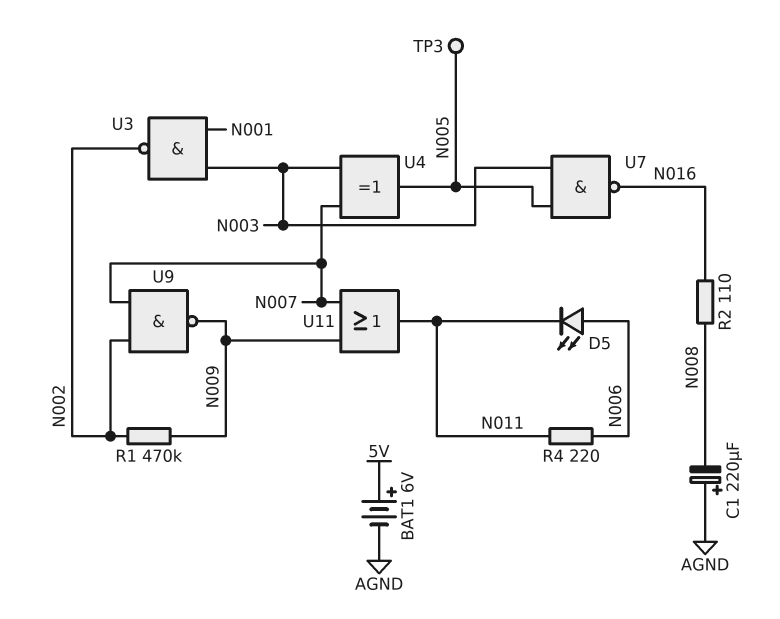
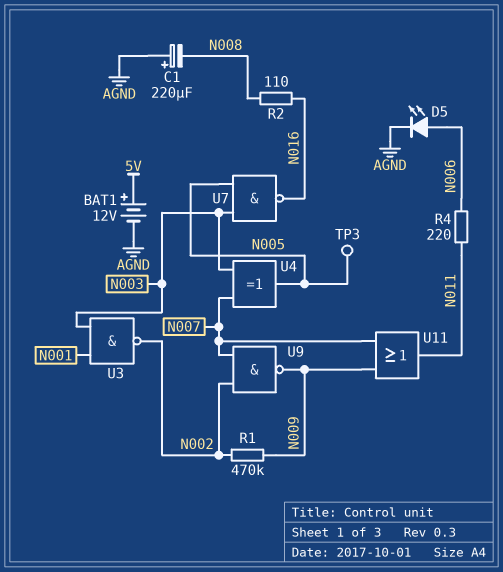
BAT1: 6V (plus 5V, minus AGND) -> 12V (plus 5V, minus AGND)
D5: LED (A N006, K N011) -> LED (A N006, K AGND)

